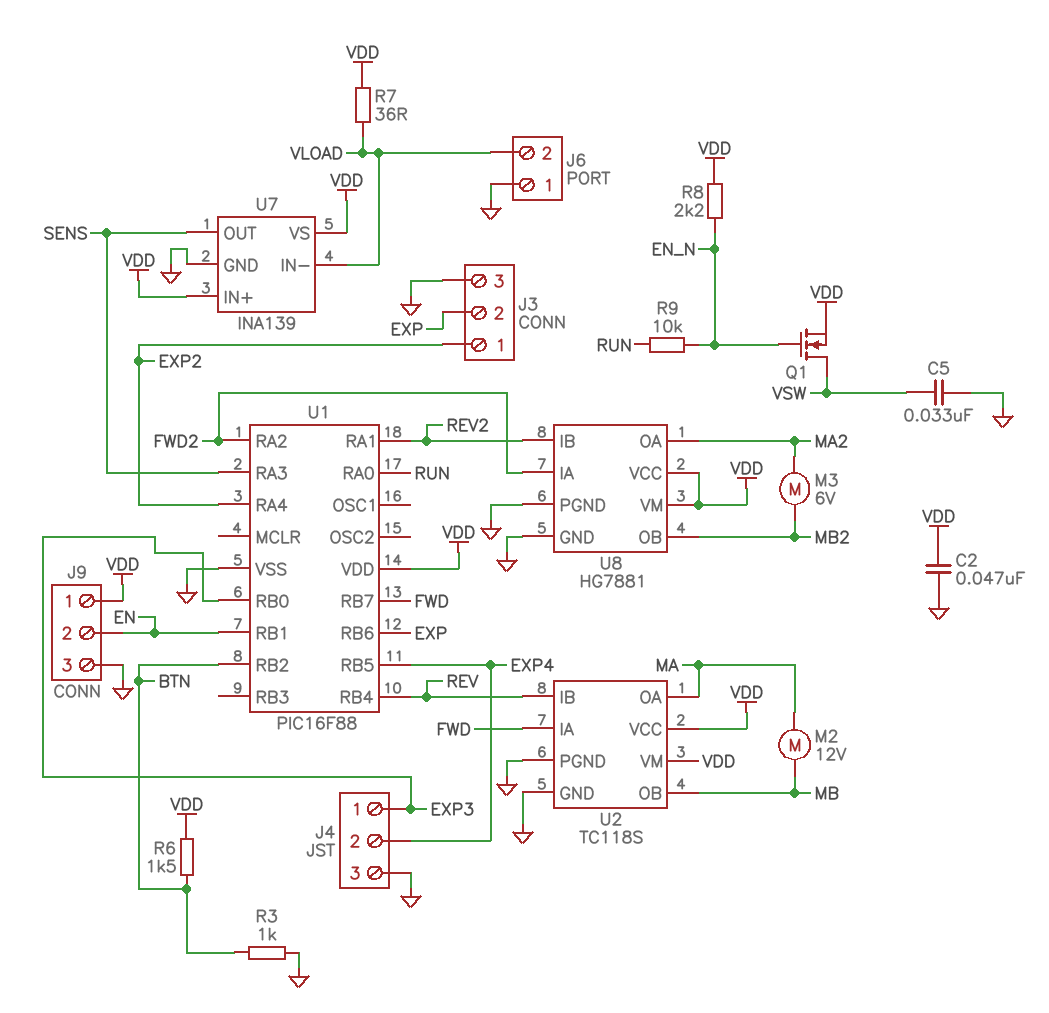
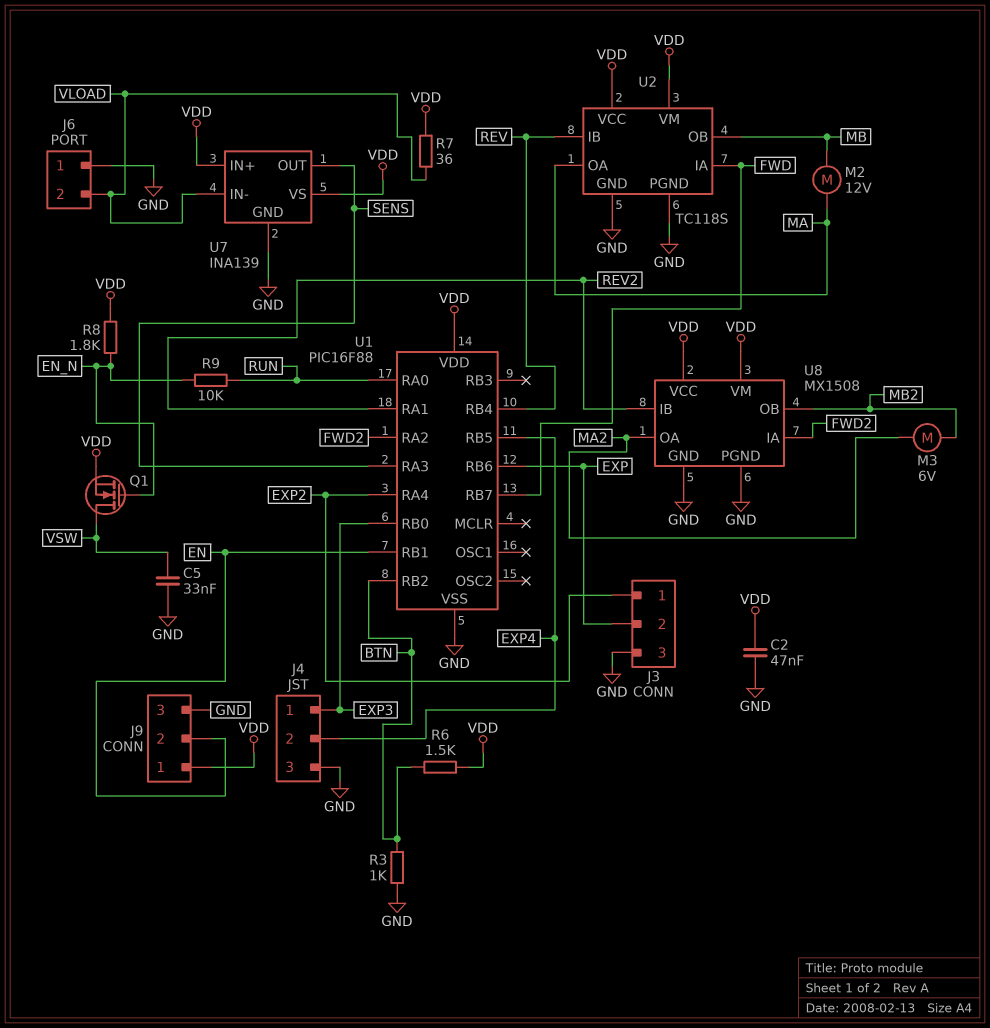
R8: 2.2k (EN_N, VDD) -> 1.8k (EN_N, VDD)
U8: HG7881 -> MX1508

